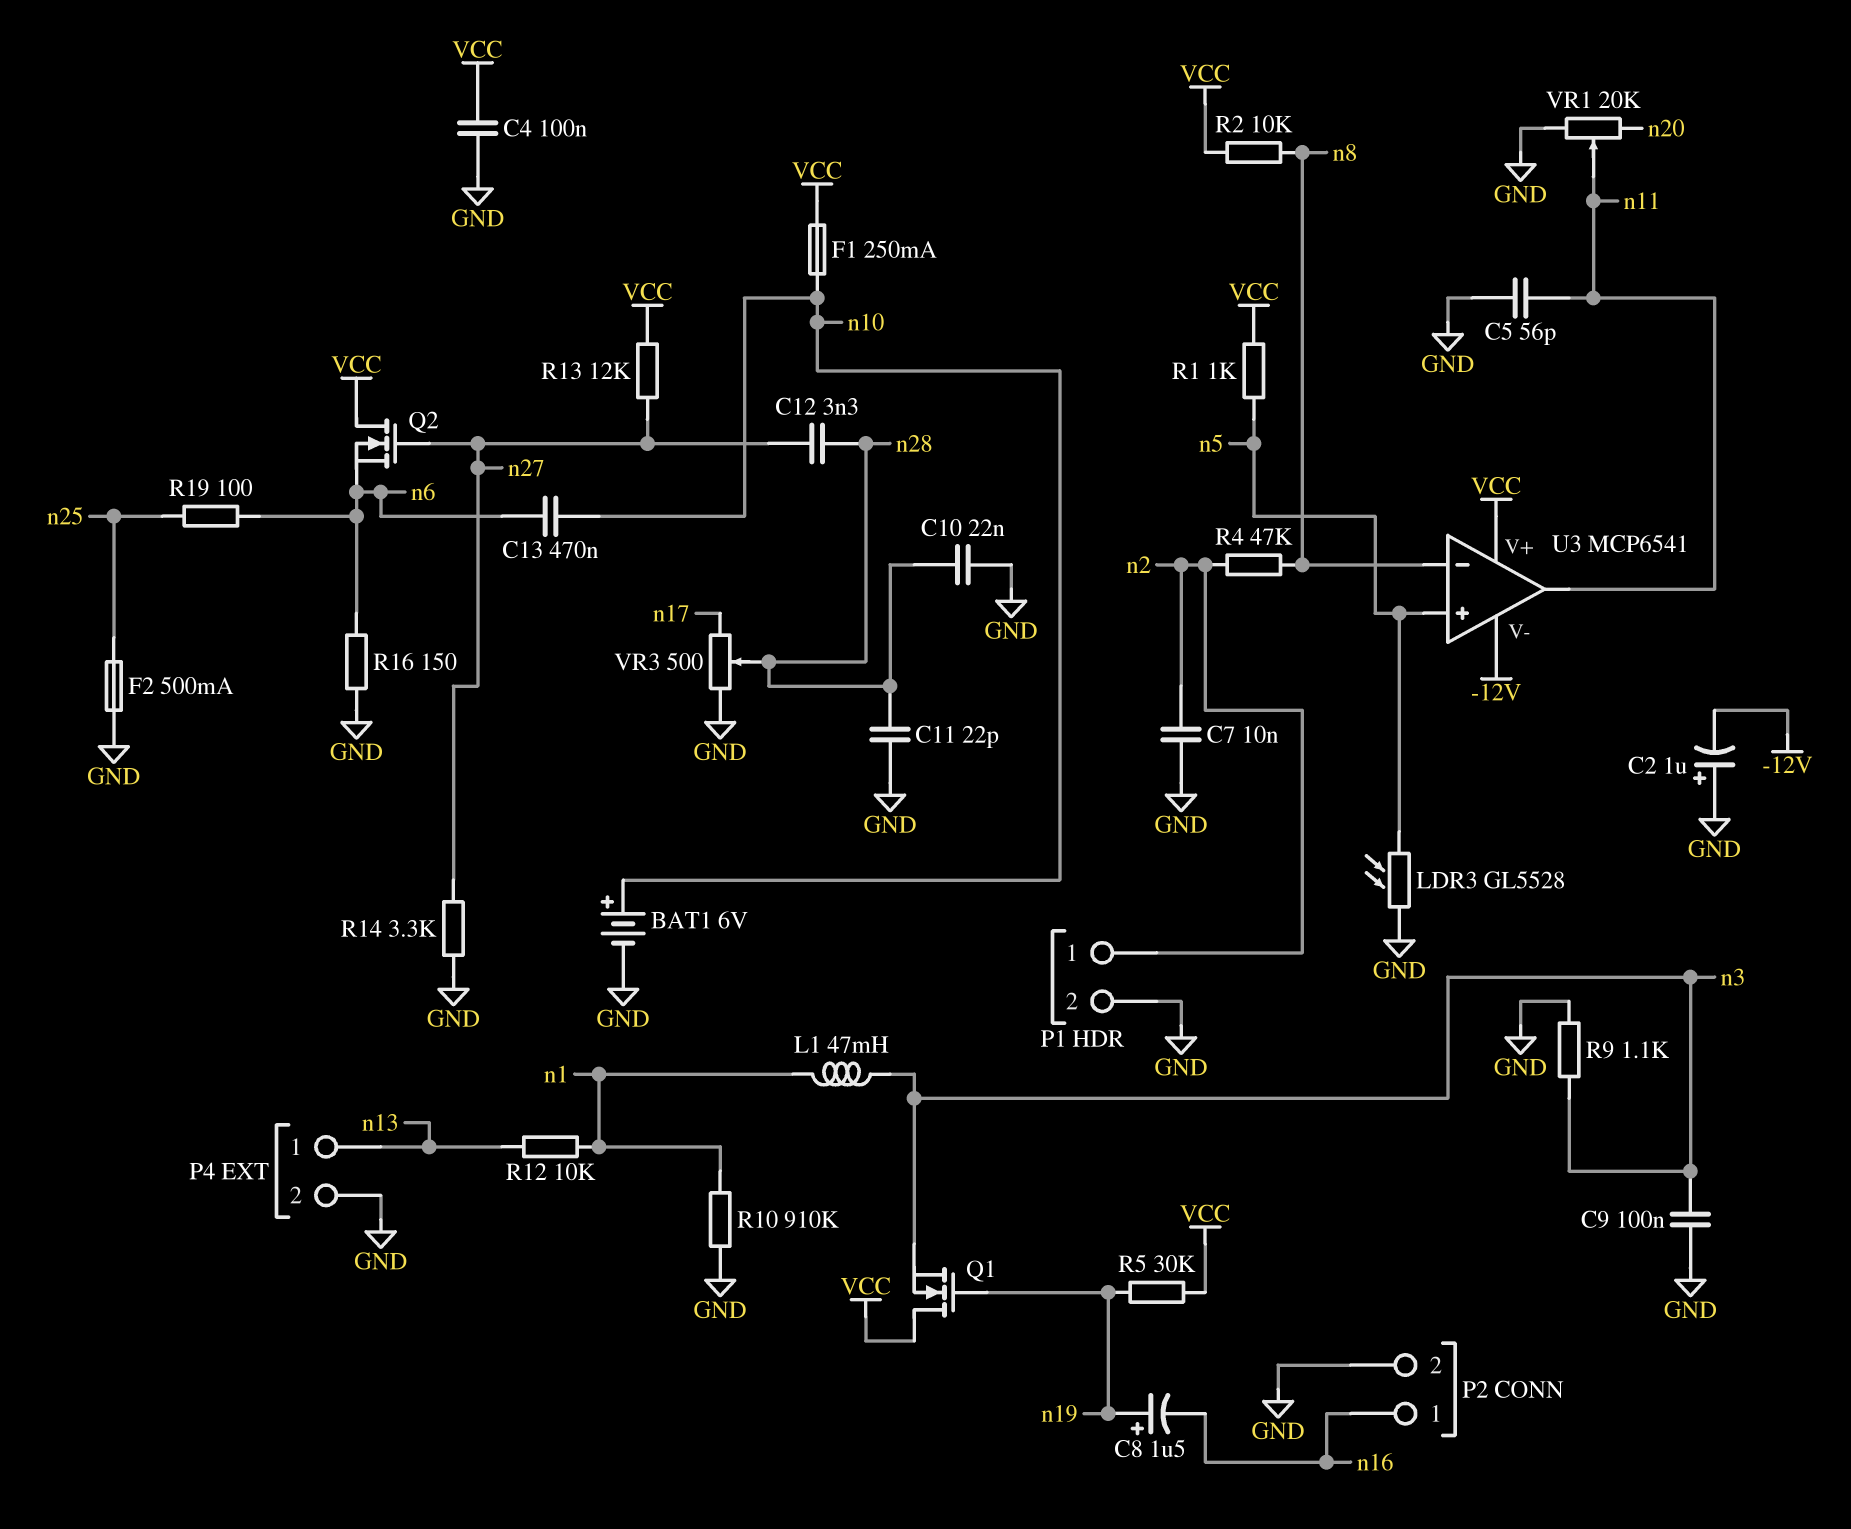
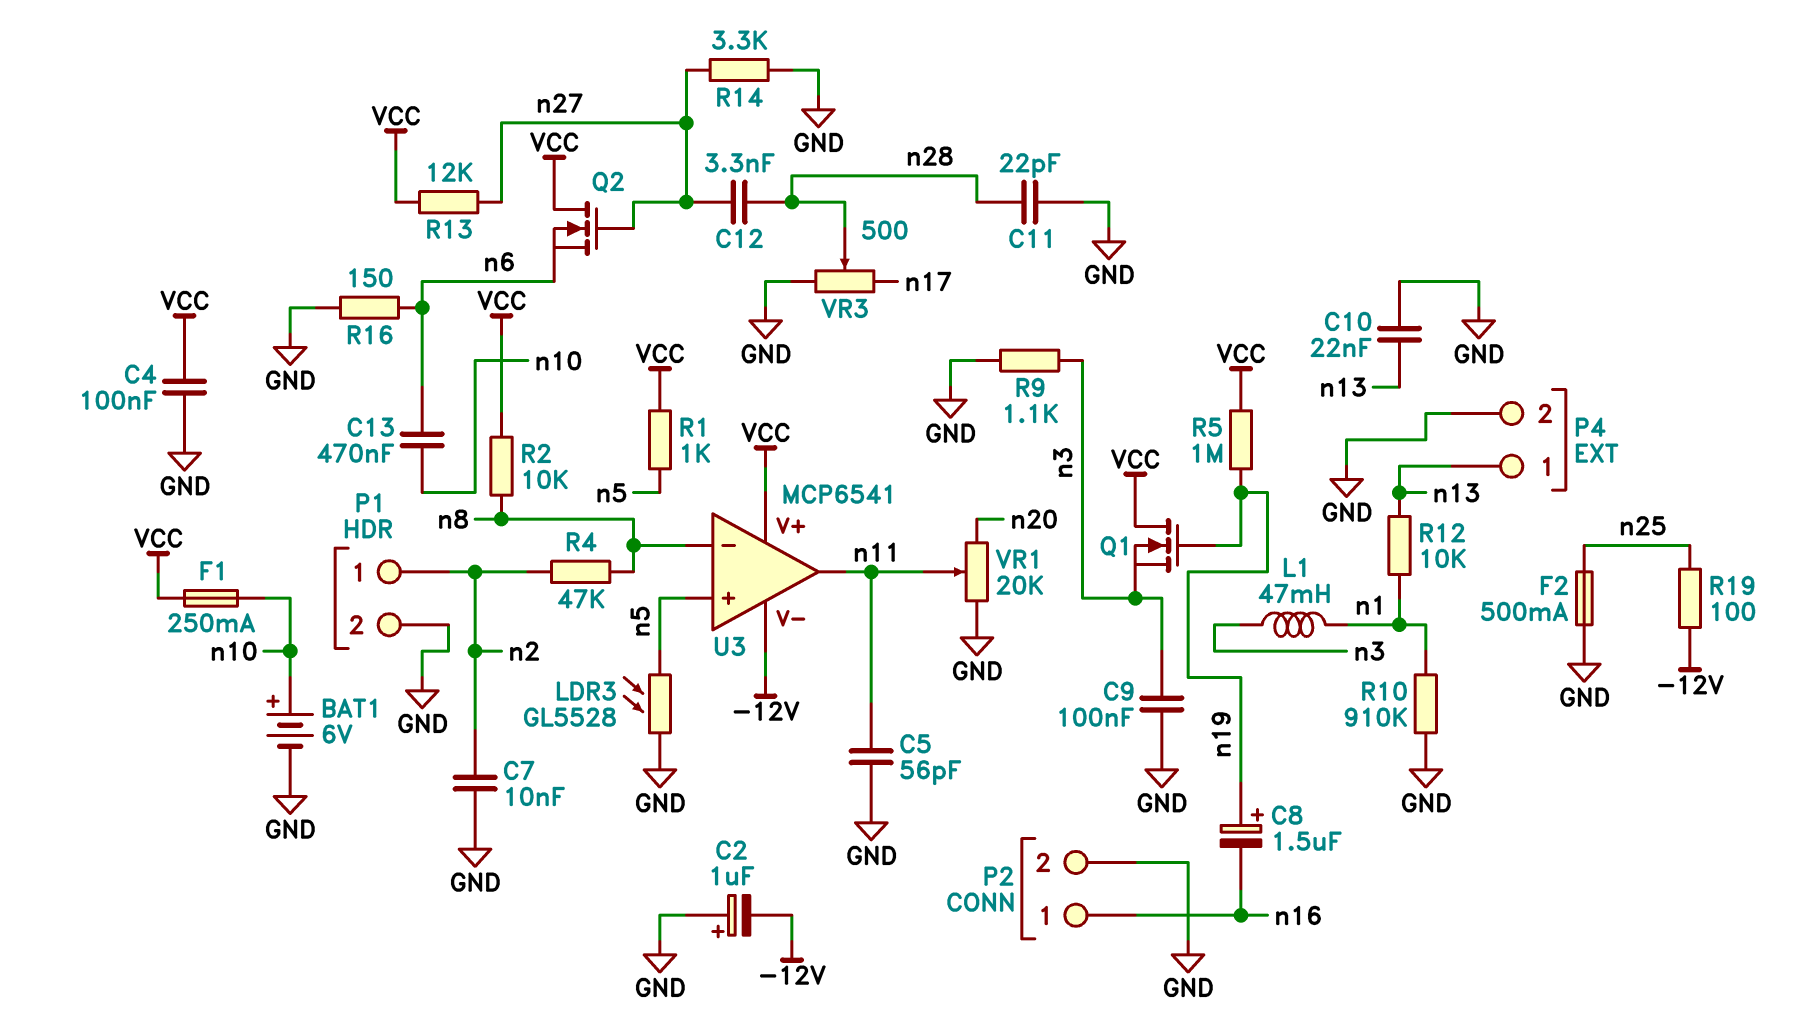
C10: 22nF (GND, n28) -> 22nF (GND, n13)
R5: 30k (VCC, n19) -> 1M (VCC, n19)
R19: 100 (n6, n25) -> 100 (-12V, n25)

